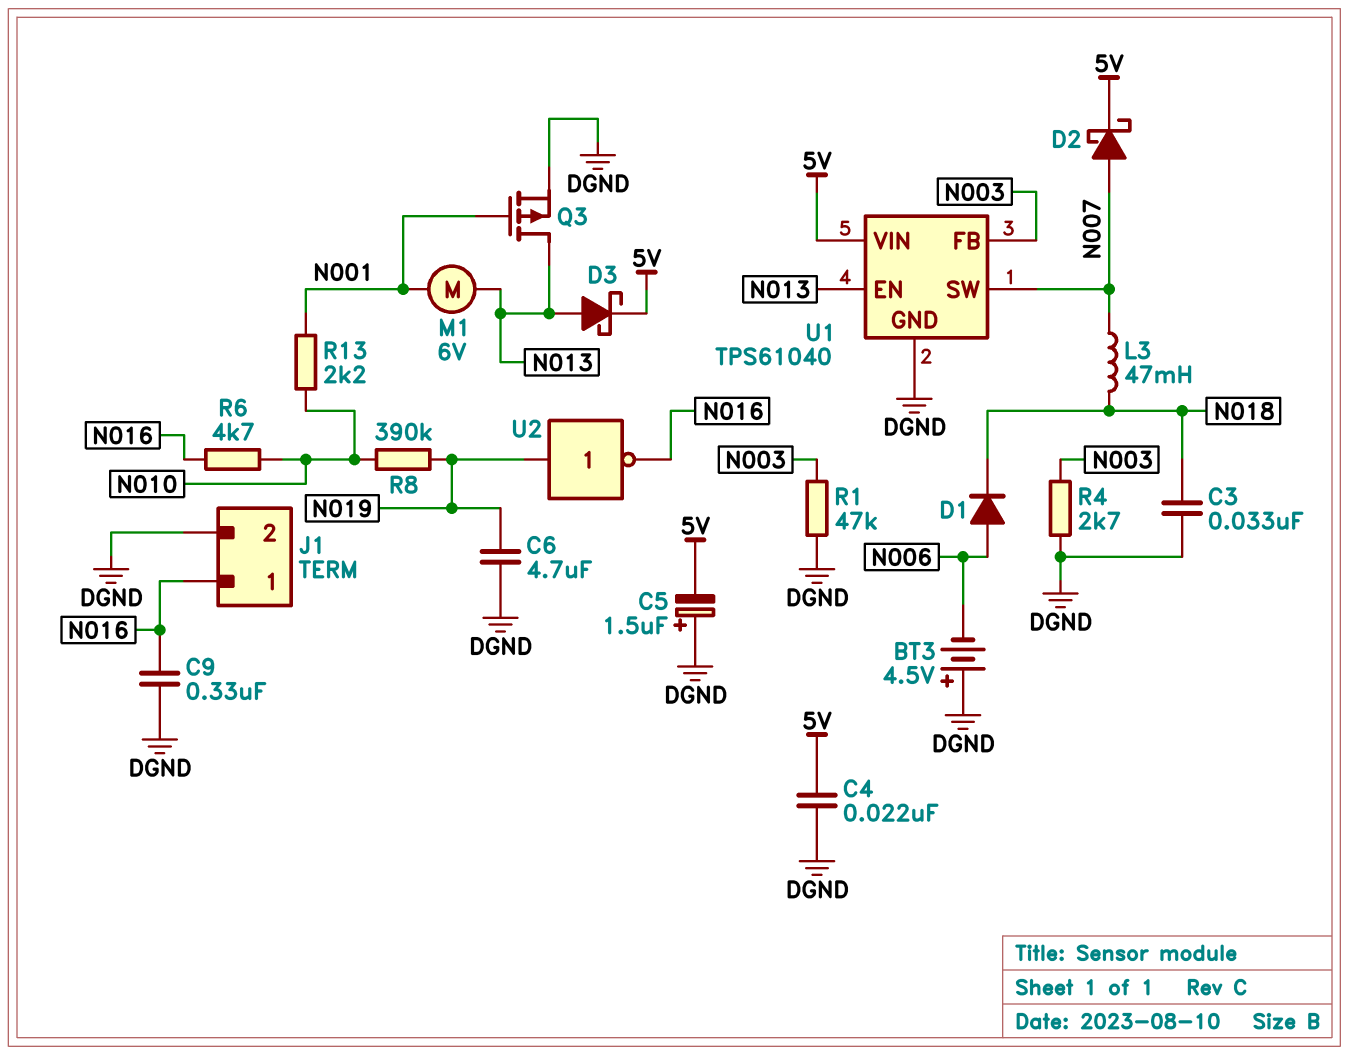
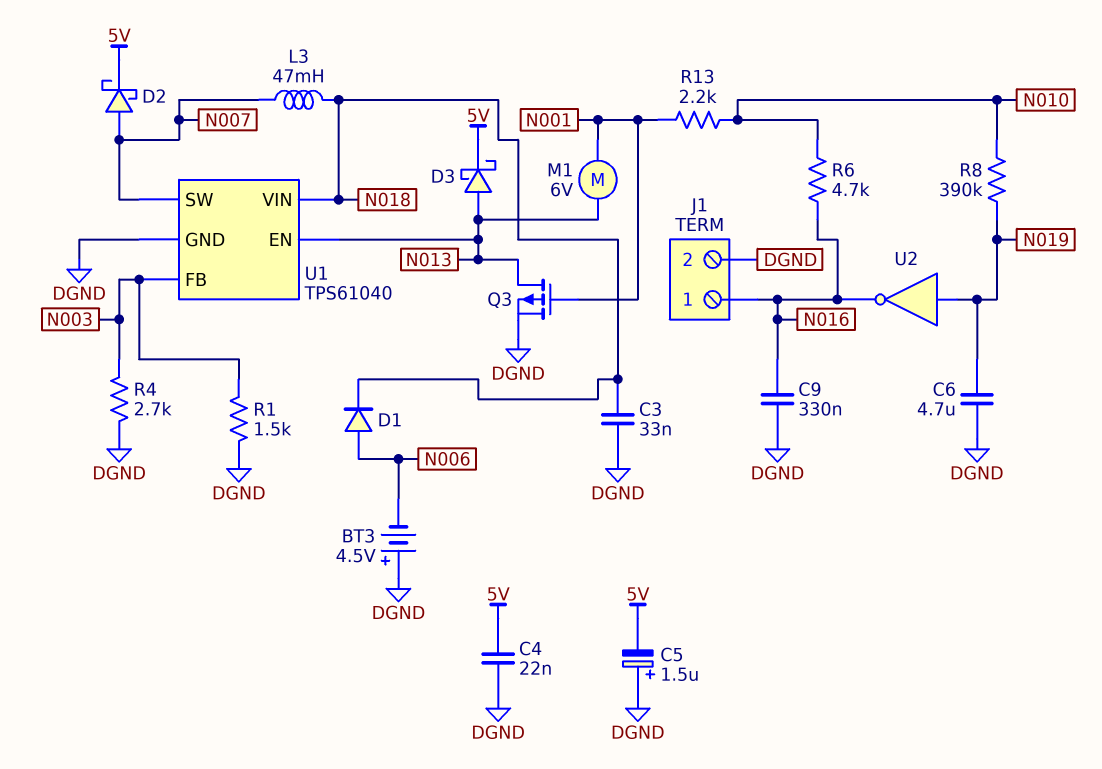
R1: 47k (DGND, N003) -> 1.5k (DGND, N003)
U1 pin VIN: 5V -> N018

